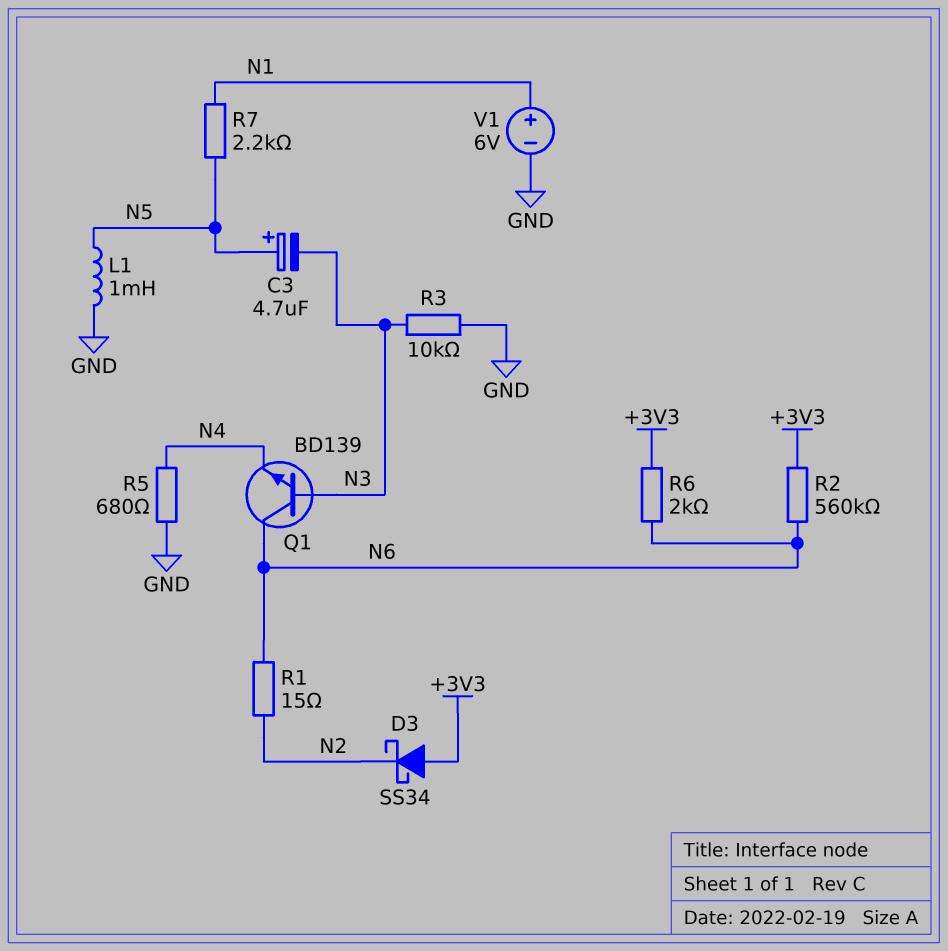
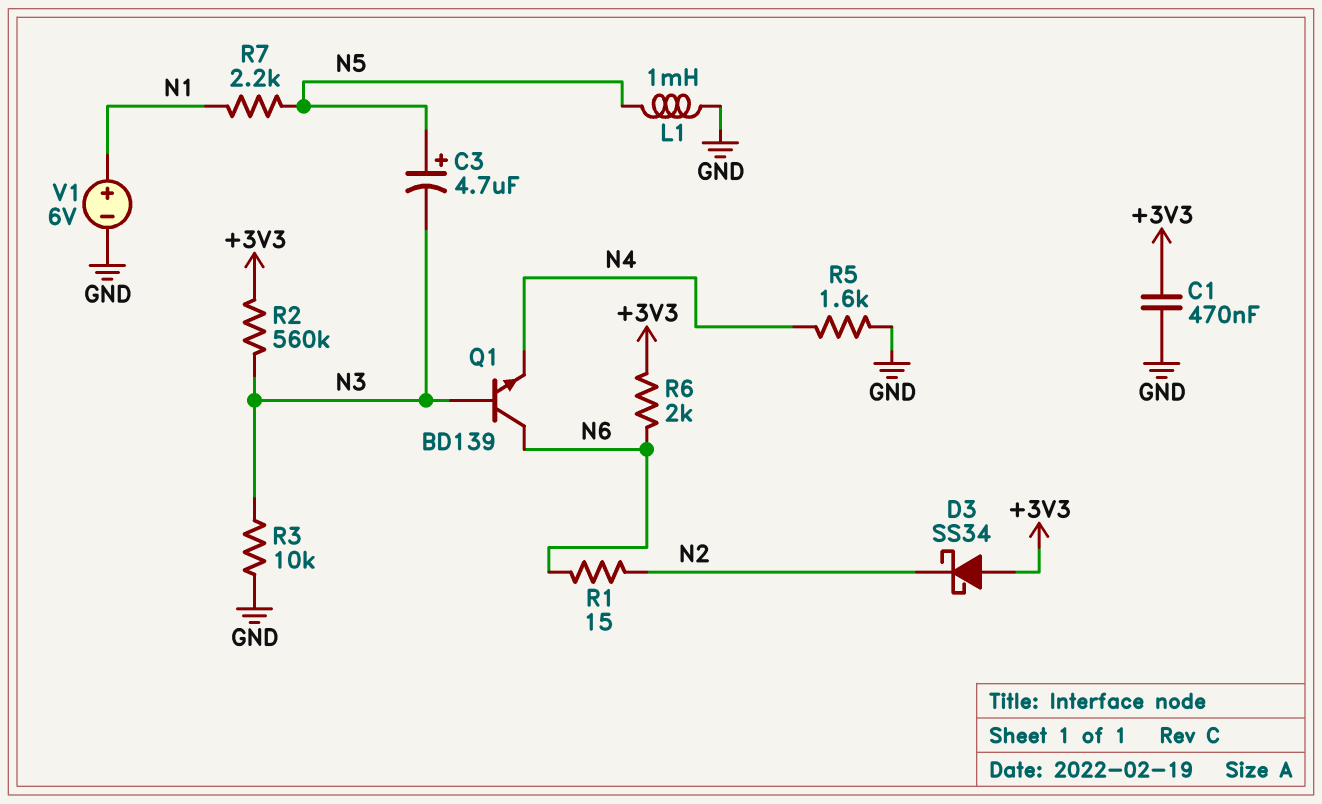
C1: none -> 470nF (+3V3, GND)
R2: 560k (+3V3, N6) -> 560k (+3V3, N3)
R5: 680 (GND, N4) -> 1.6k (GND, N4)

